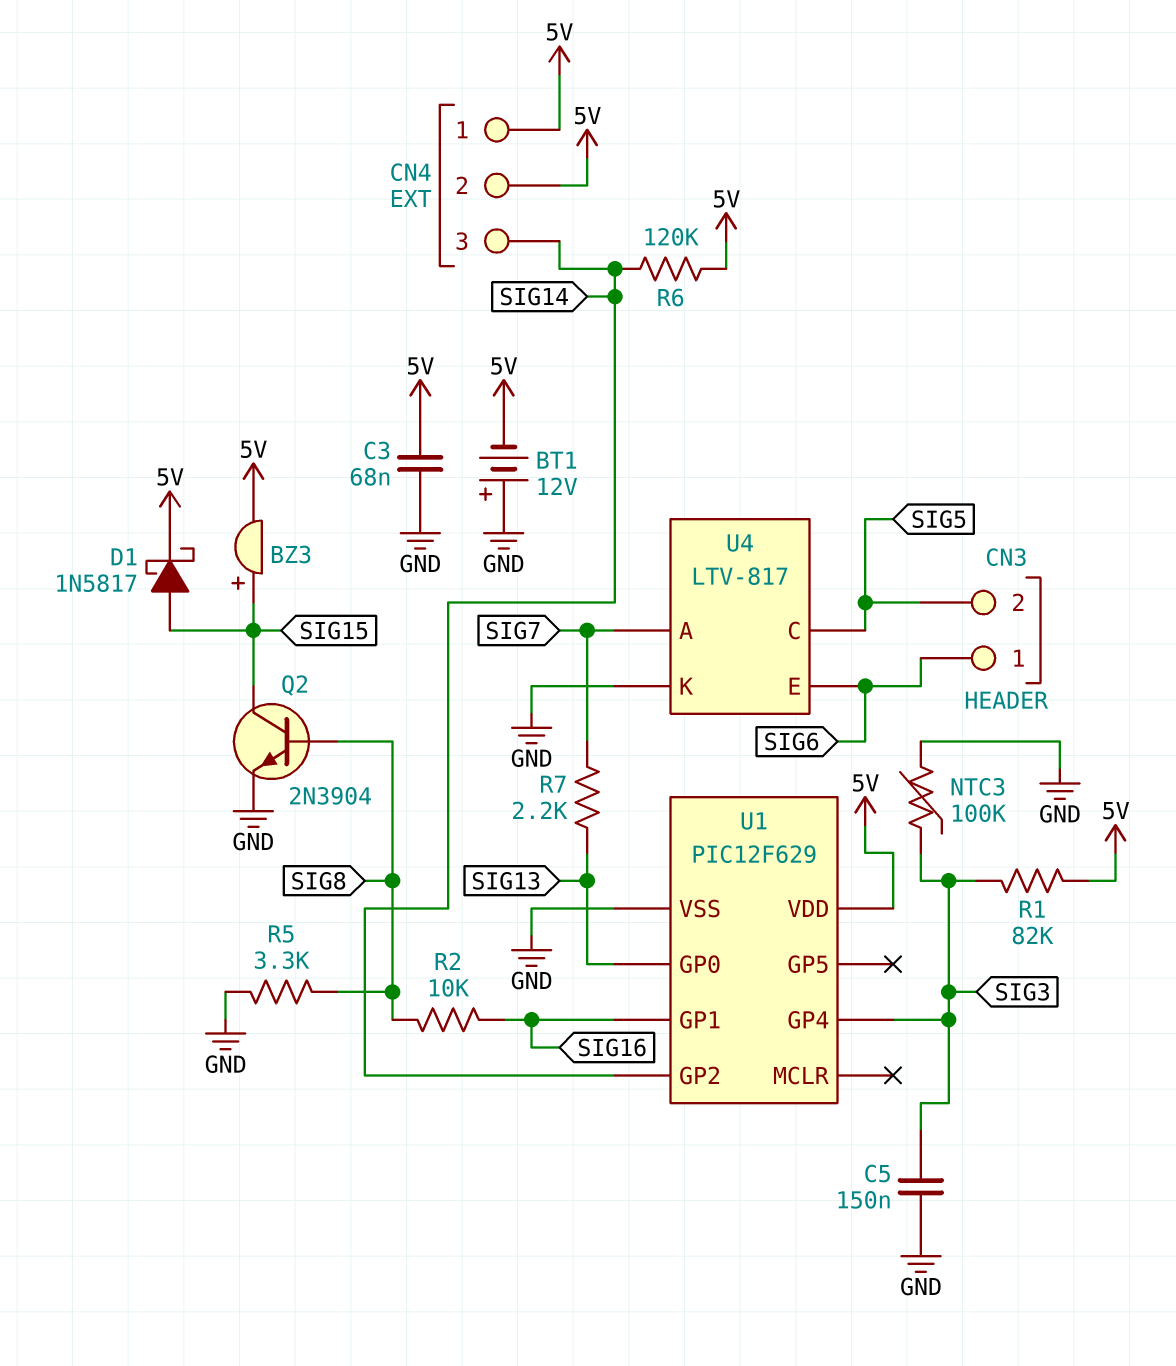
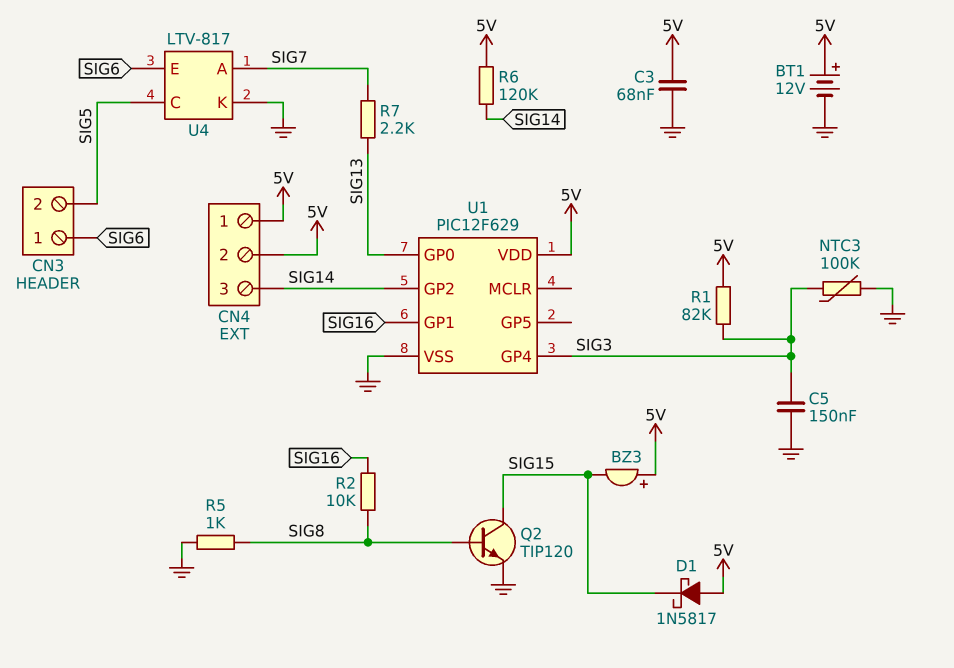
BT1: 12V (plus GND, minus 5V) -> 12V (plus 5V, minus GND)
BZ3: buzzer (plus SIG15, minus 5V) -> buzzer (plus 5V, minus SIG15)
D1: schottky 1N5817 (A SIG15, K 5V) -> schottky 1N5817 (A 5V, K SIG15)
Q2: NPN 2N3904 (B SIG8, C SIG15, E GND) -> NPN TIP120 (B SIG8, C SIG15, E GND)
R5: 3.3k (GND, SIG8) -> 1k (GND, SIG8)

